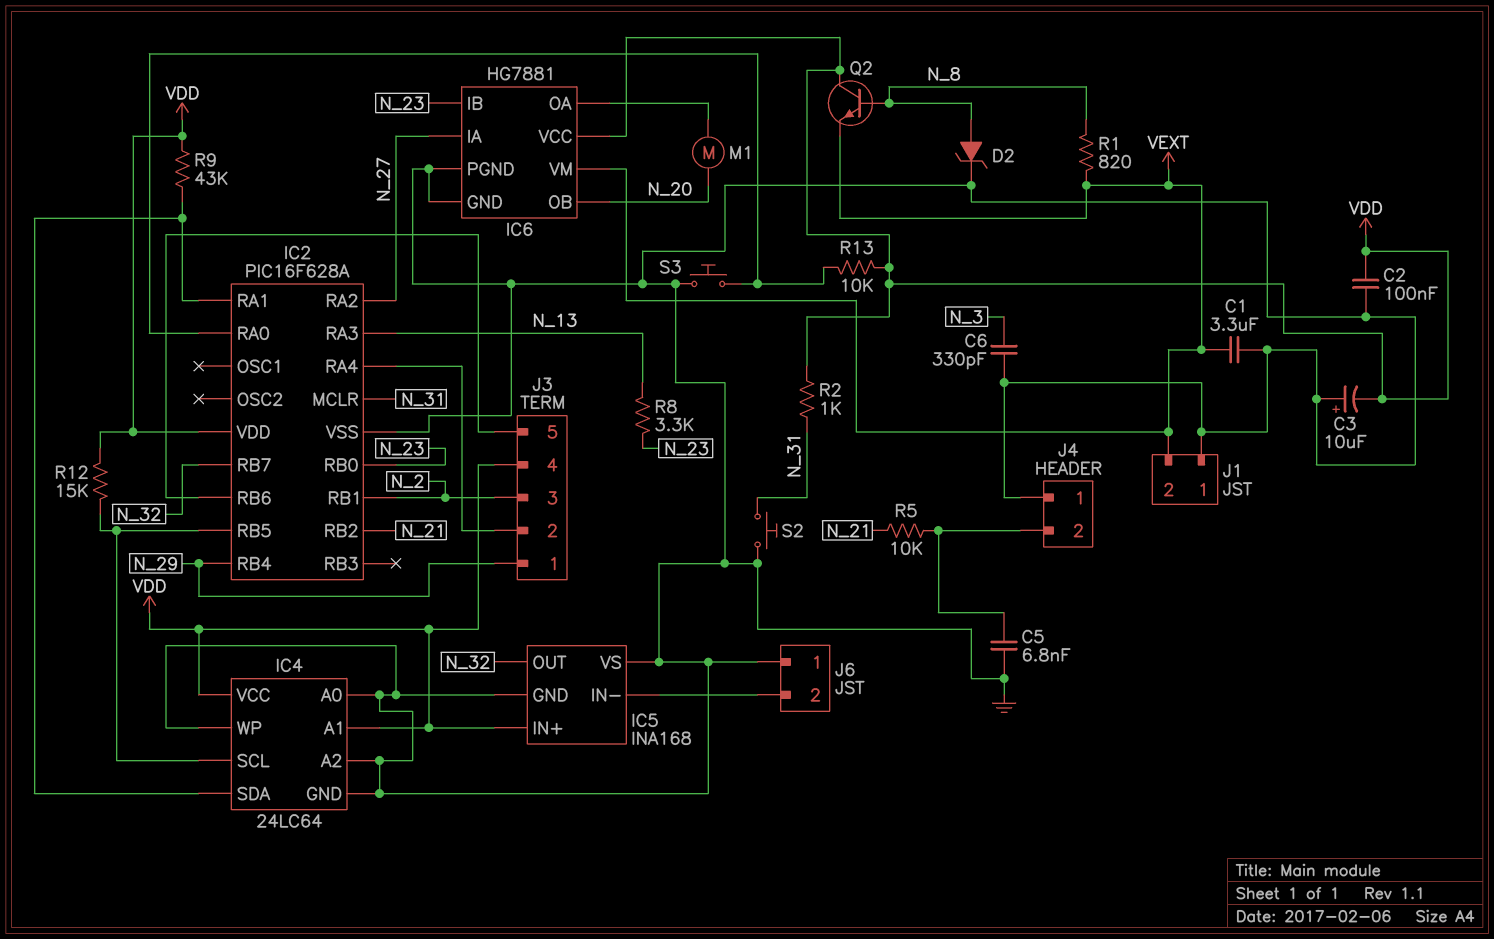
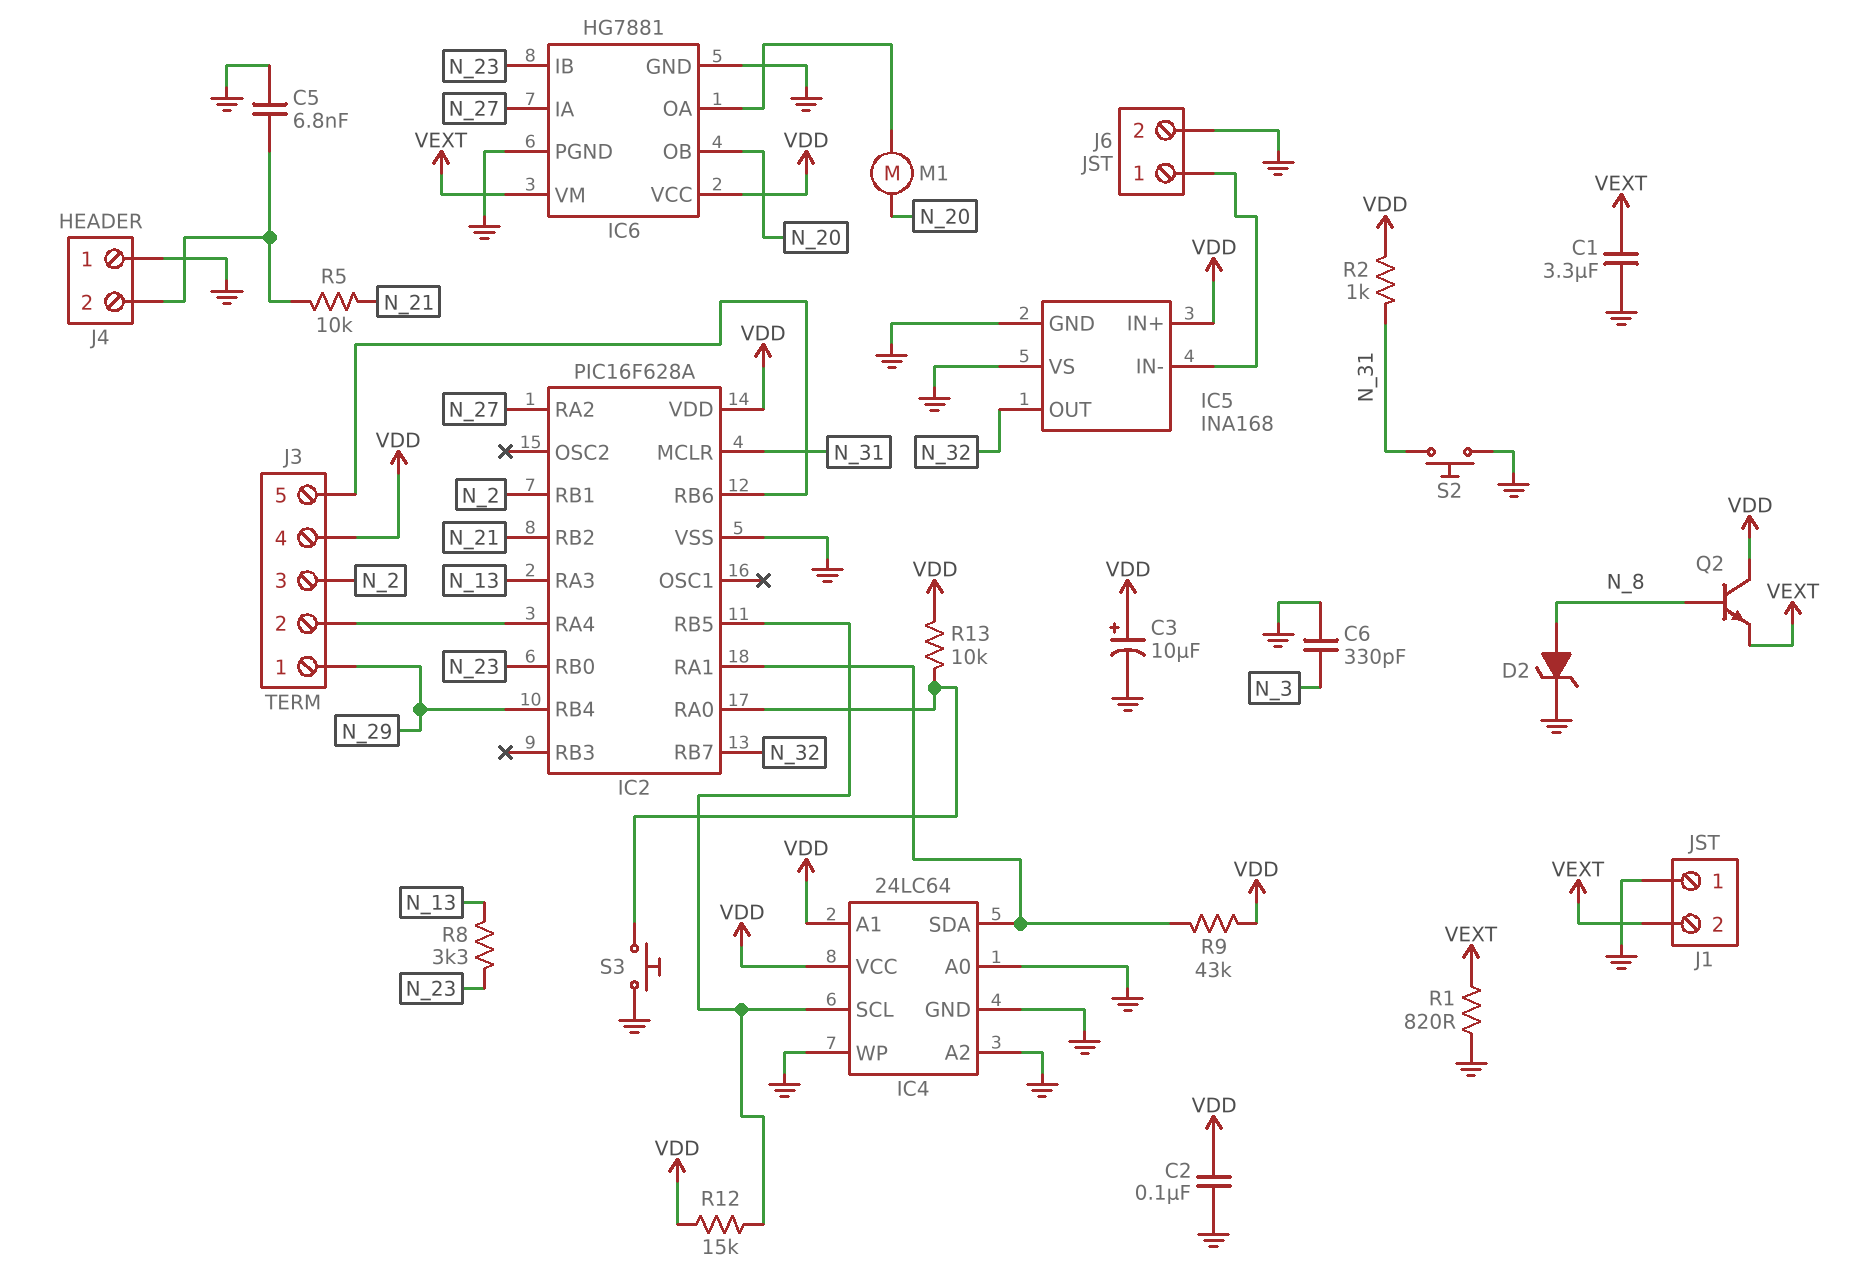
C3: 10uF (plus GND, minus VDD) -> 10uF (plus VDD, minus GND)
J6 pin 1: GND -> IC5/IN-
J6 pin 2: IC5/IN- -> GND
R1: 820 (N_8, VEXT) -> 820 (GND, VEXT)

